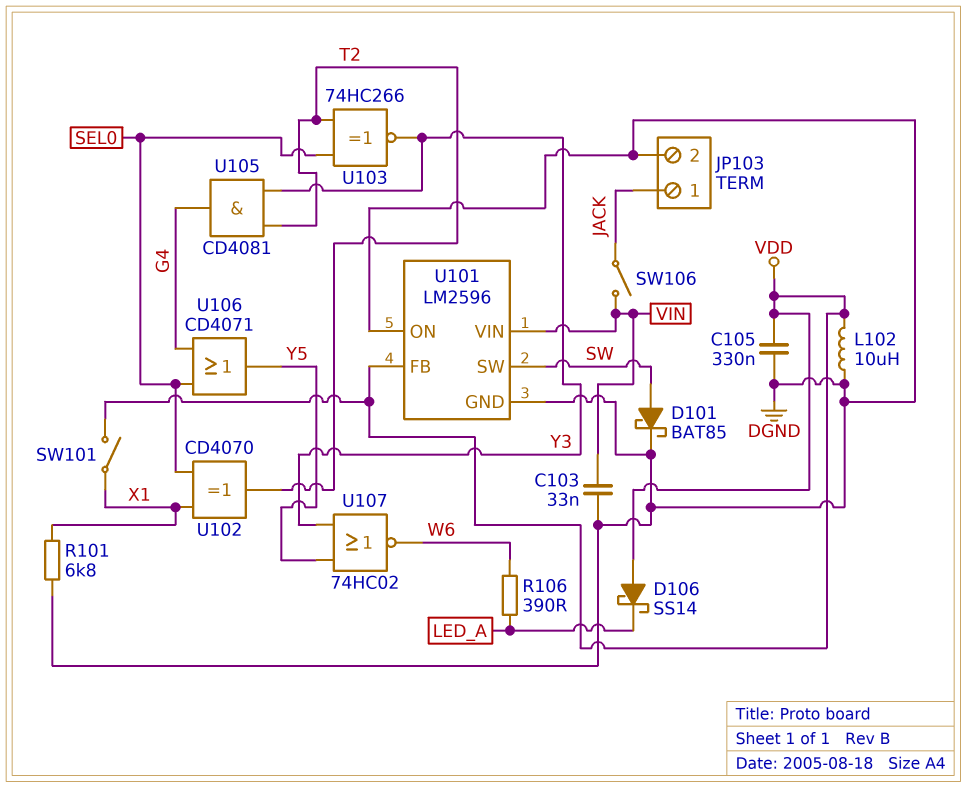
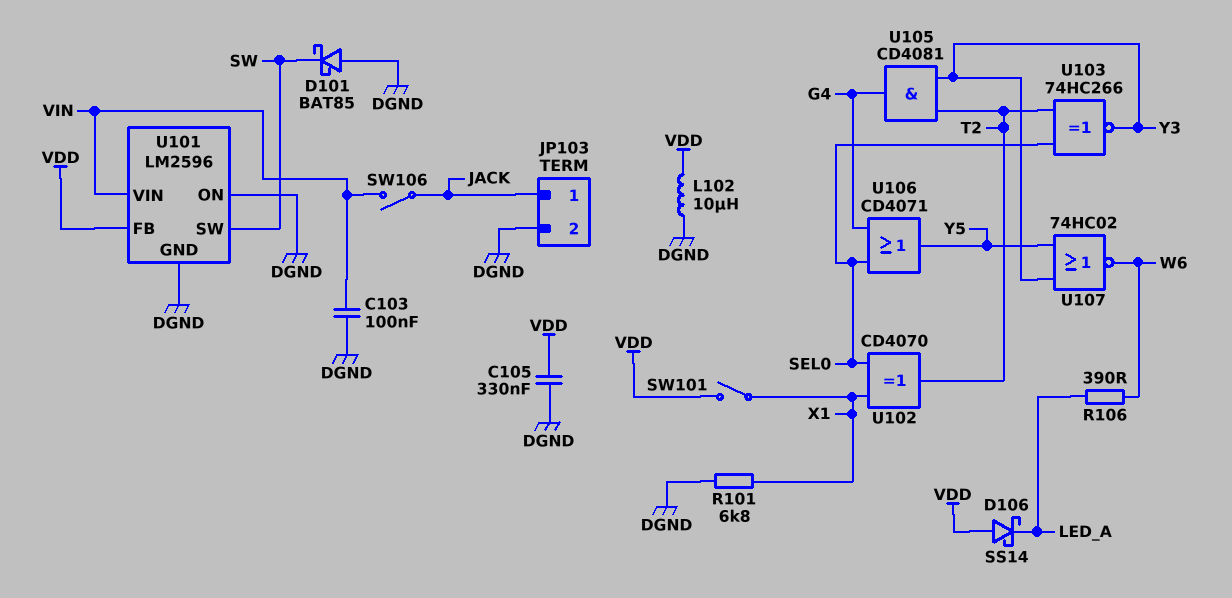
C103: 33nF (DGND, VIN) -> 100nF (DGND, VIN)
D101: schottky BAT85 (A SW, K DGND) -> schottky BAT85 (A DGND, K SW)

